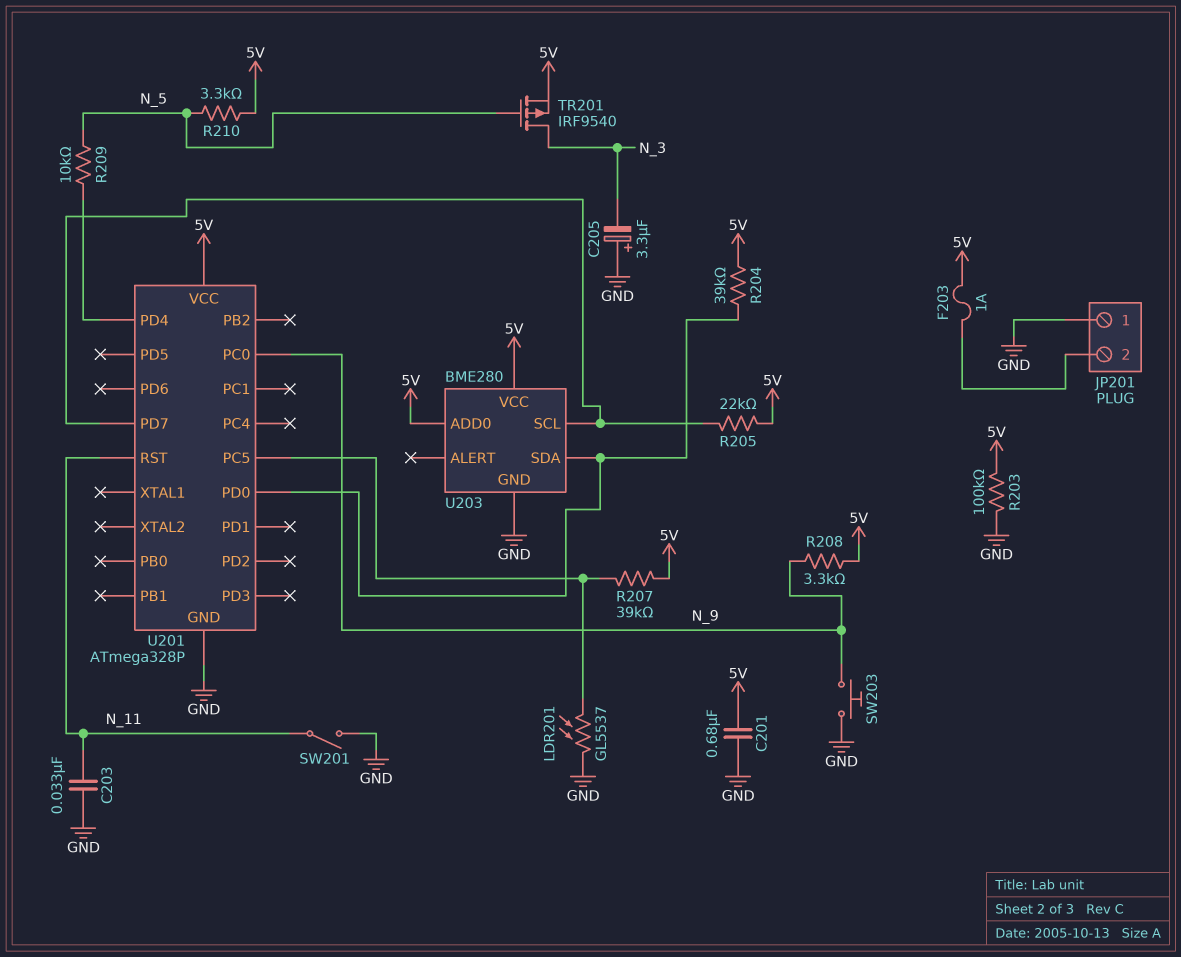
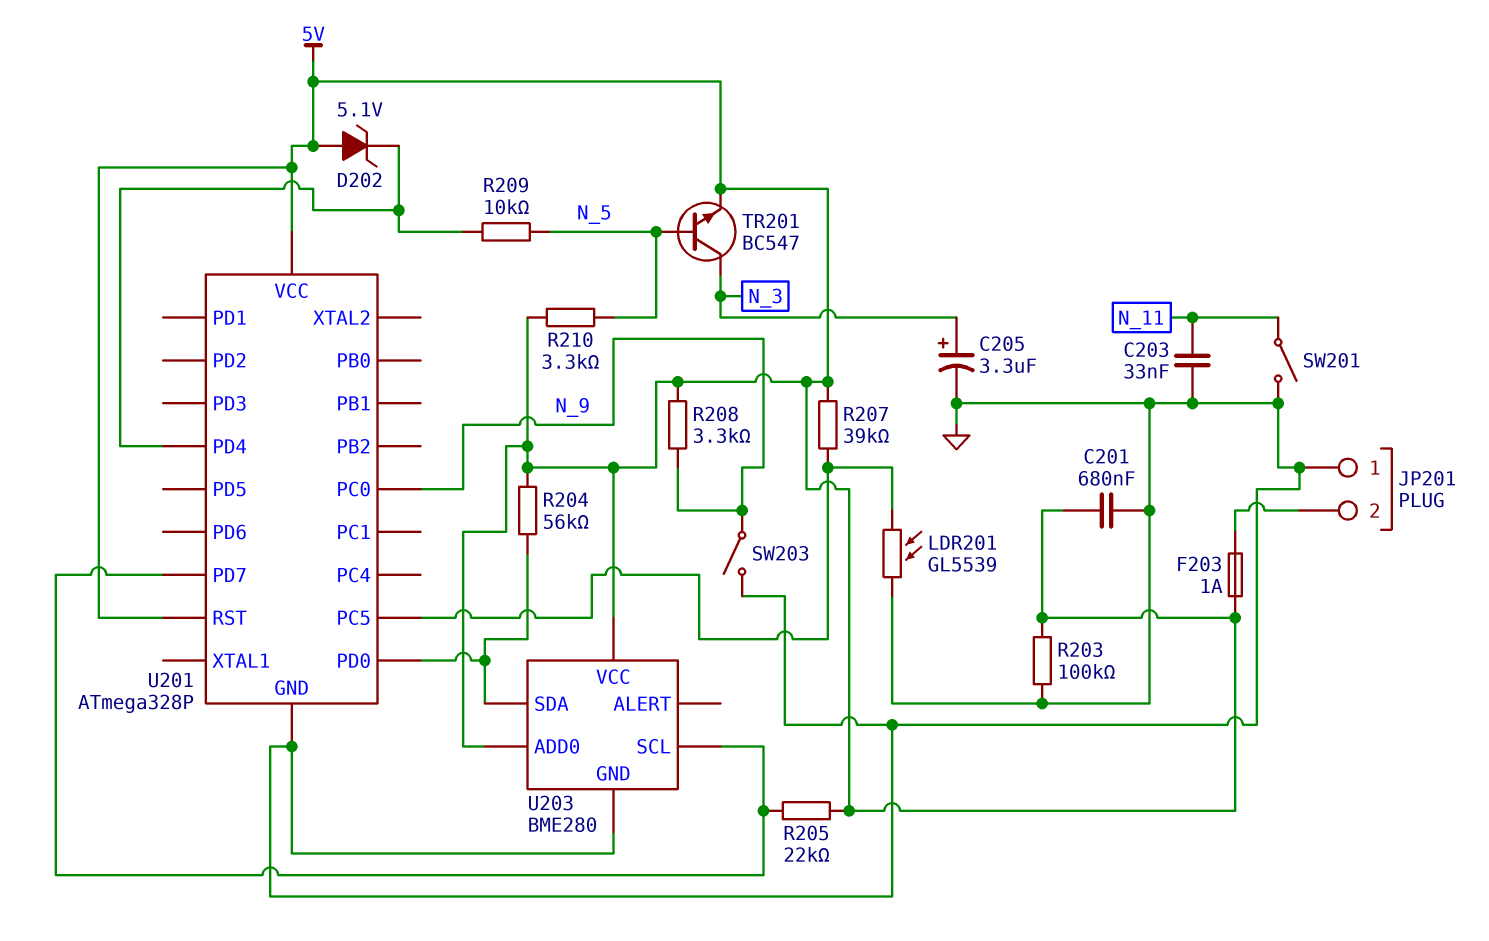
C205: 3.3uF (plus GND, minus N_3) -> 3.3uF (plus N_3, minus GND)
D202: none -> zener 5.1V (A 5V, K U201/PD4)
LDR201: GL5537 (GND, U201/PC5) -> GL5539 (GND, U201/PC5)
R204: 39k (5V, U201/PD0) -> 56k (5V, U201/PD0)
SW203: button (GND, N_9) -> switch (GND, N_9)
TR201: PMOS IRF9540 (G N_5, D N_3, S 5V) -> NPN BC547 (B N_5, C N_3, E 5V)
U201 pin RST: N_11 -> 5V

